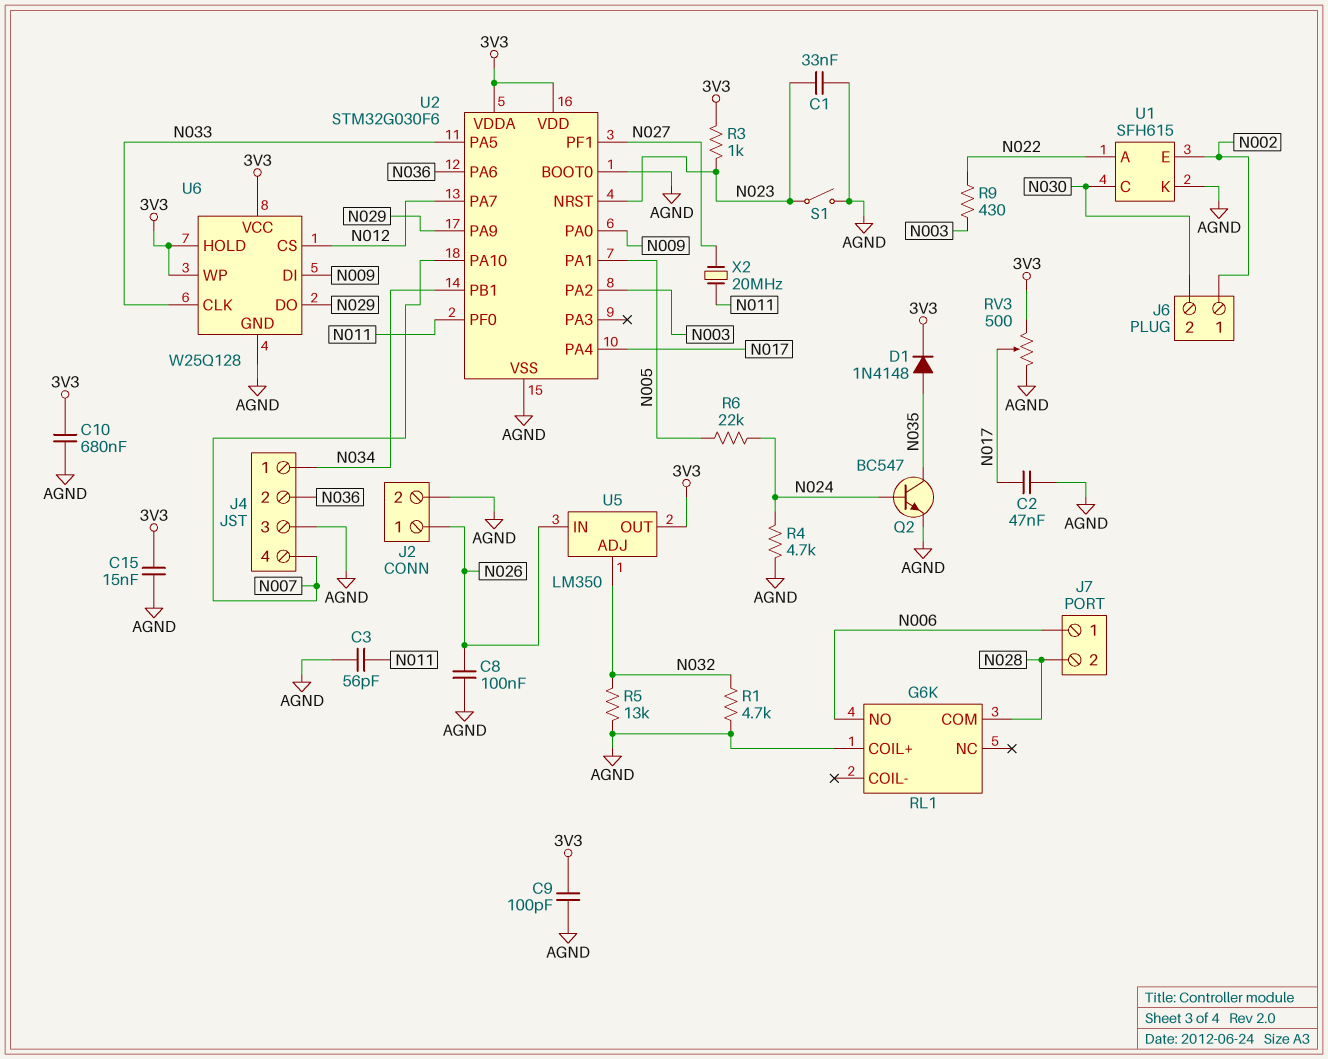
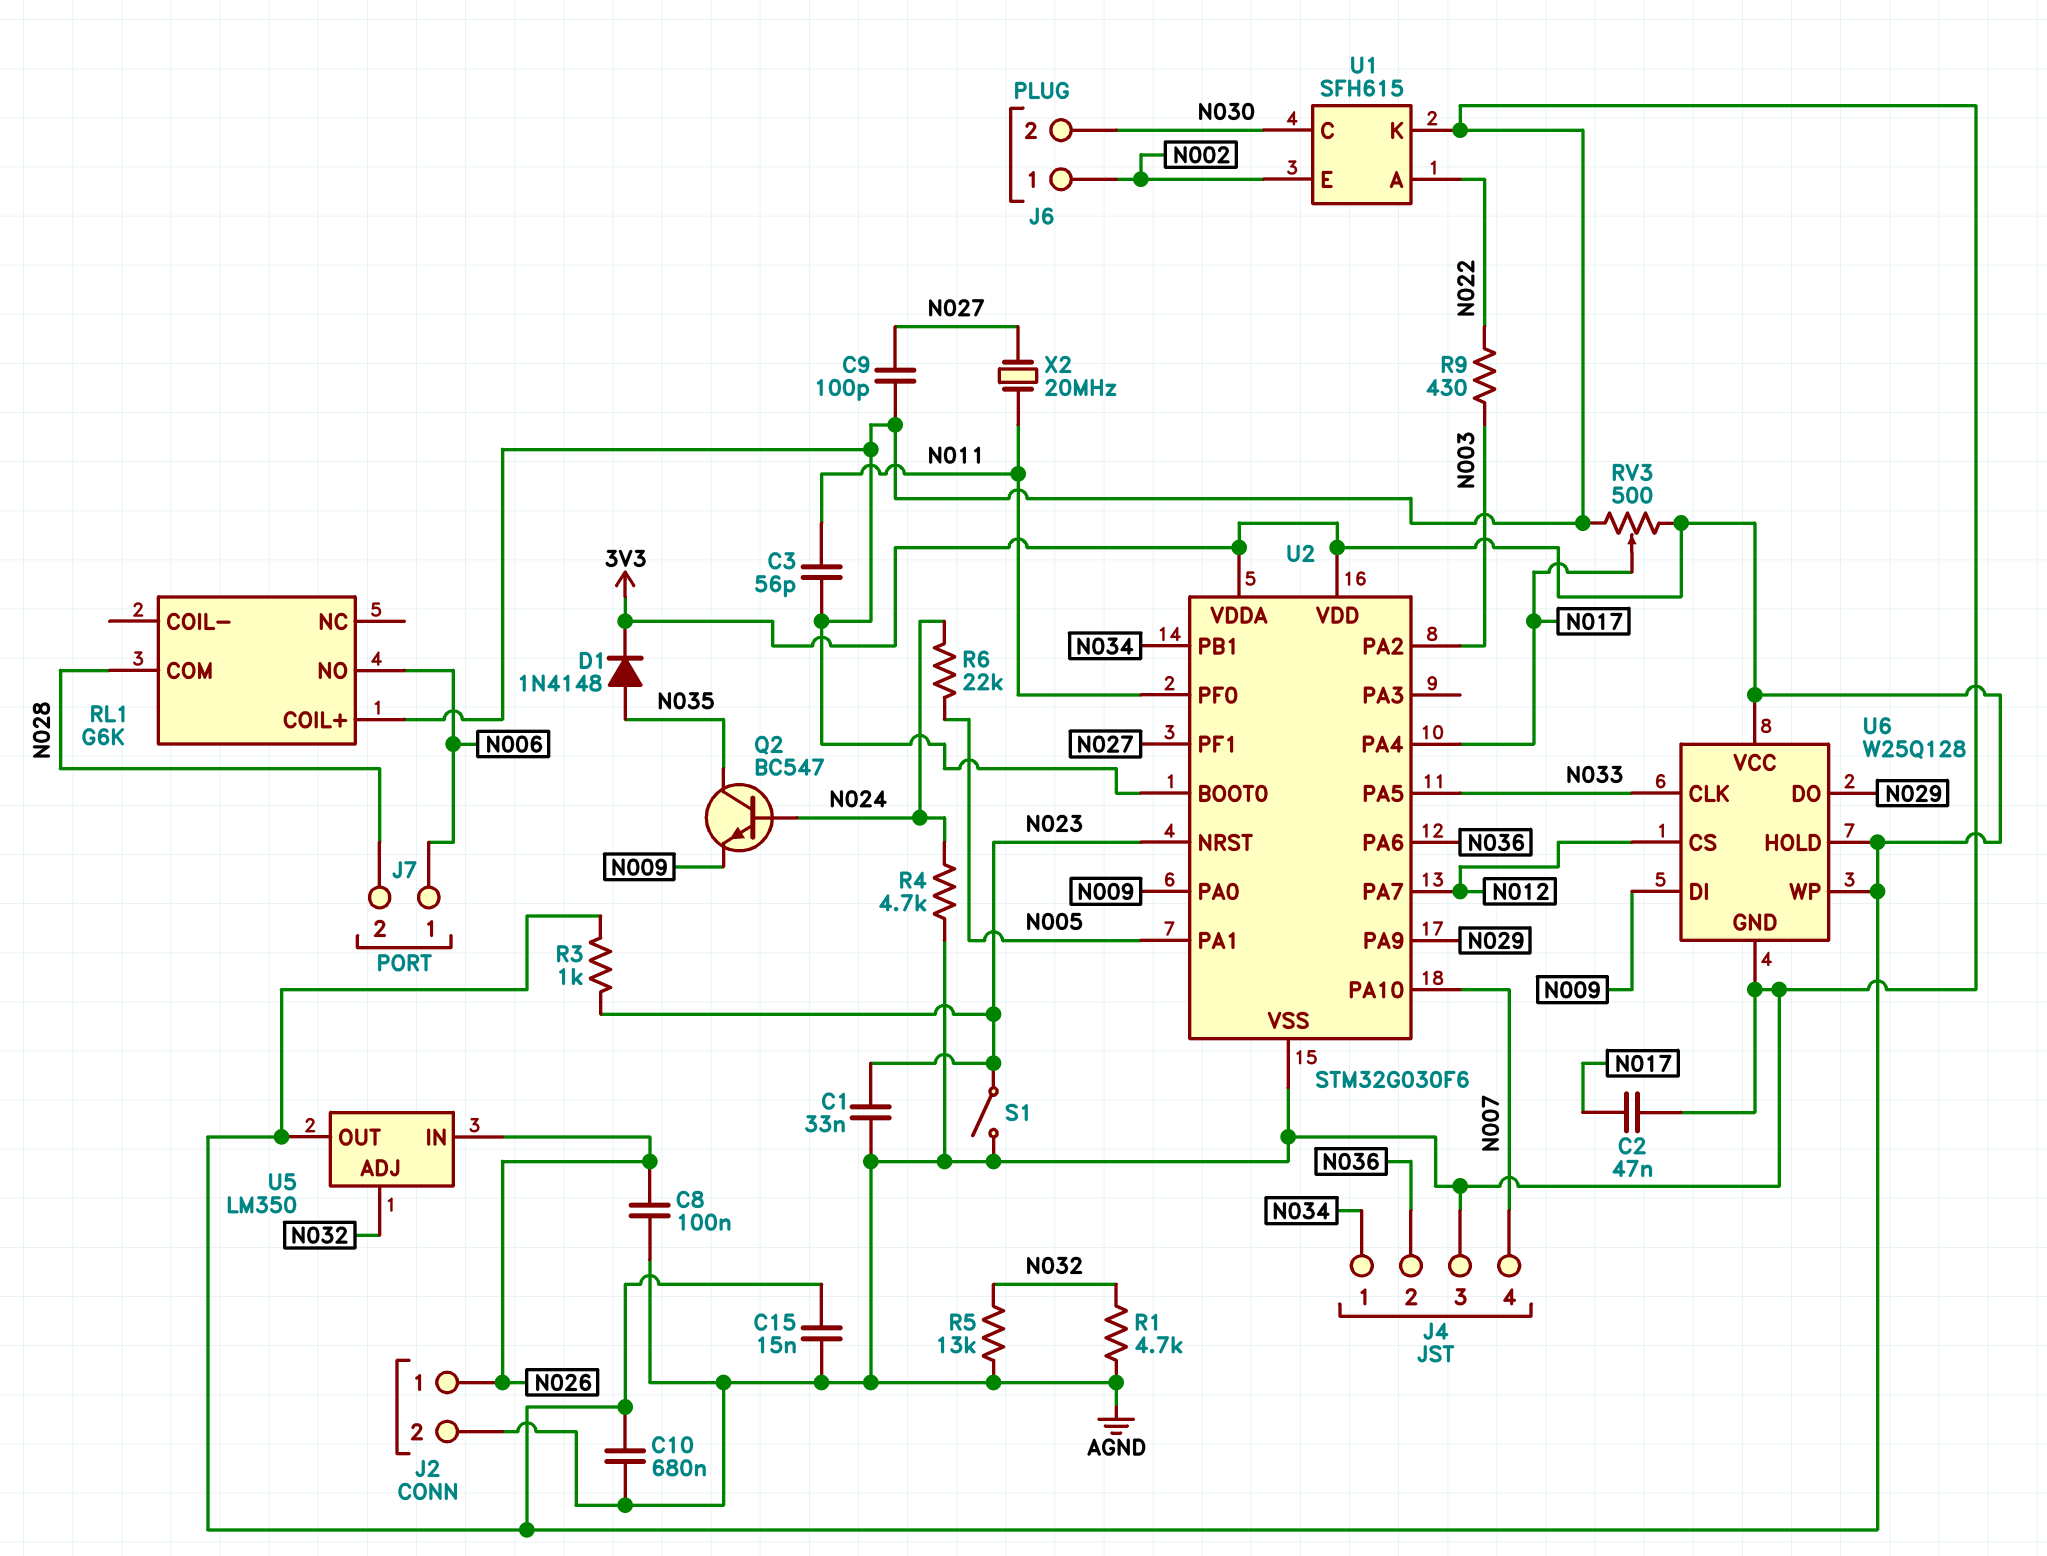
C9: 100pF (3V3, AGND) -> 100pF (AGND, N027)
Q2: NPN BC547 (B N024, C N035, E AGND) -> NPN BC547 (B N024, C N035, E N009)

